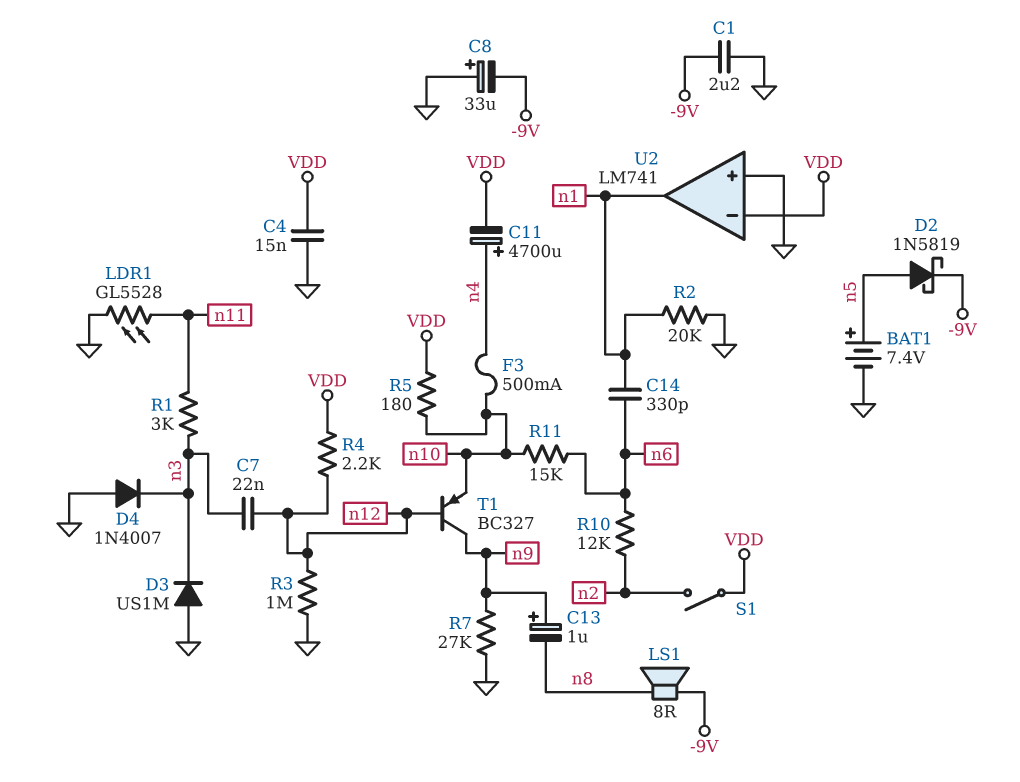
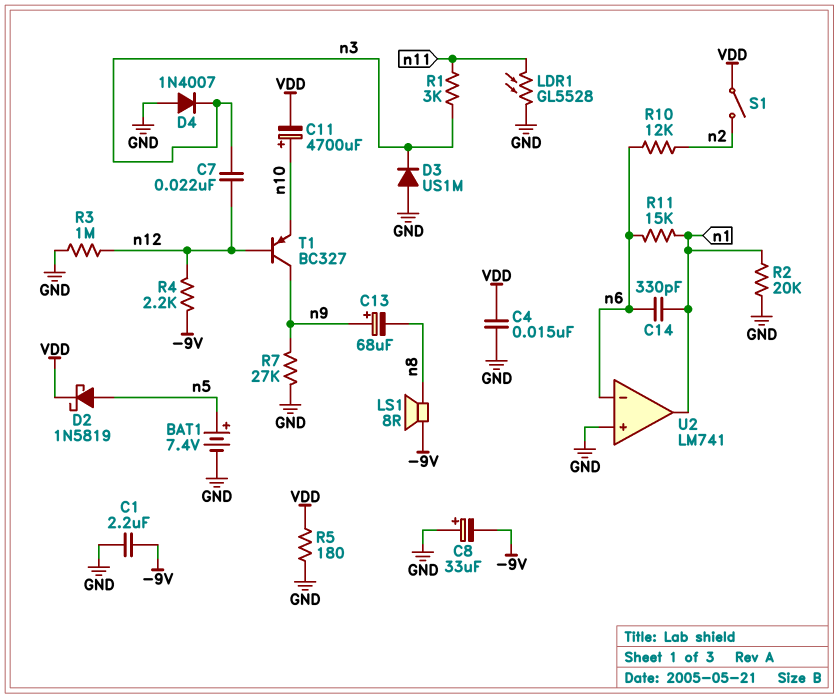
C11: 4700uF (plus n4, minus VDD) -> 4700uF (plus n10, minus VDD)
C13: 1uF (plus n9, minus n8) -> 68uF (plus n9, minus n8)
D2: schottky 1N5819 (A n5, K -9V) -> schottky 1N5819 (A n5, K VDD)
F3: 500mA (n4, n10) -> none
R4: 2.2k (VDD, n12) -> 2.2k (-9V, n12)
R5: 180 (VDD, n10) -> 180 (GND, VDD)
R11: 15k (n6, n10) -> 15k (n1, n6)
U2 pin in-: VDD -> n6

